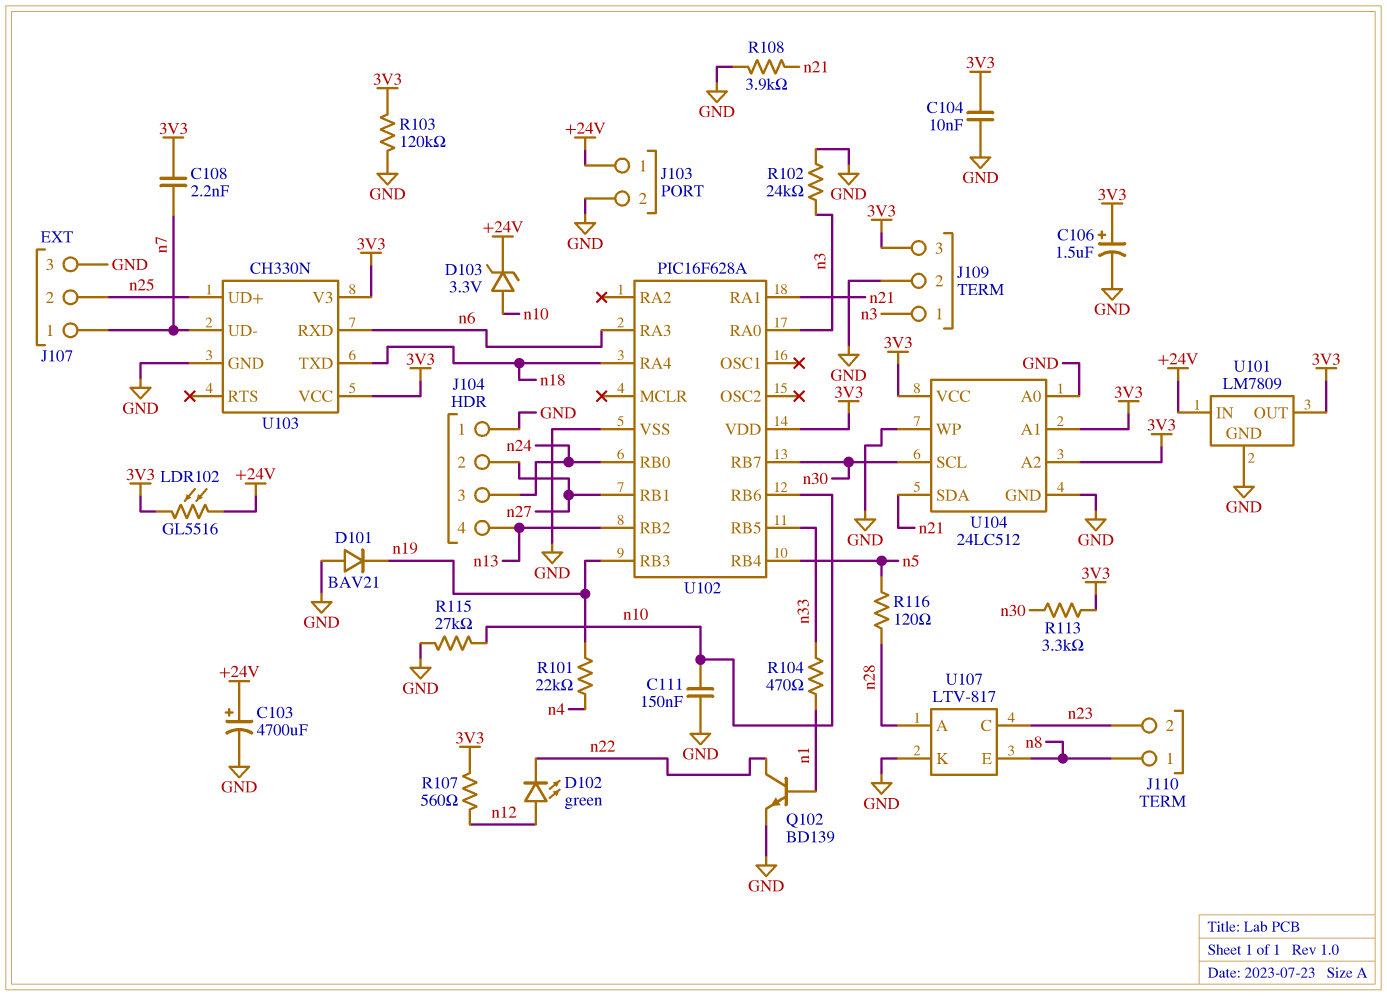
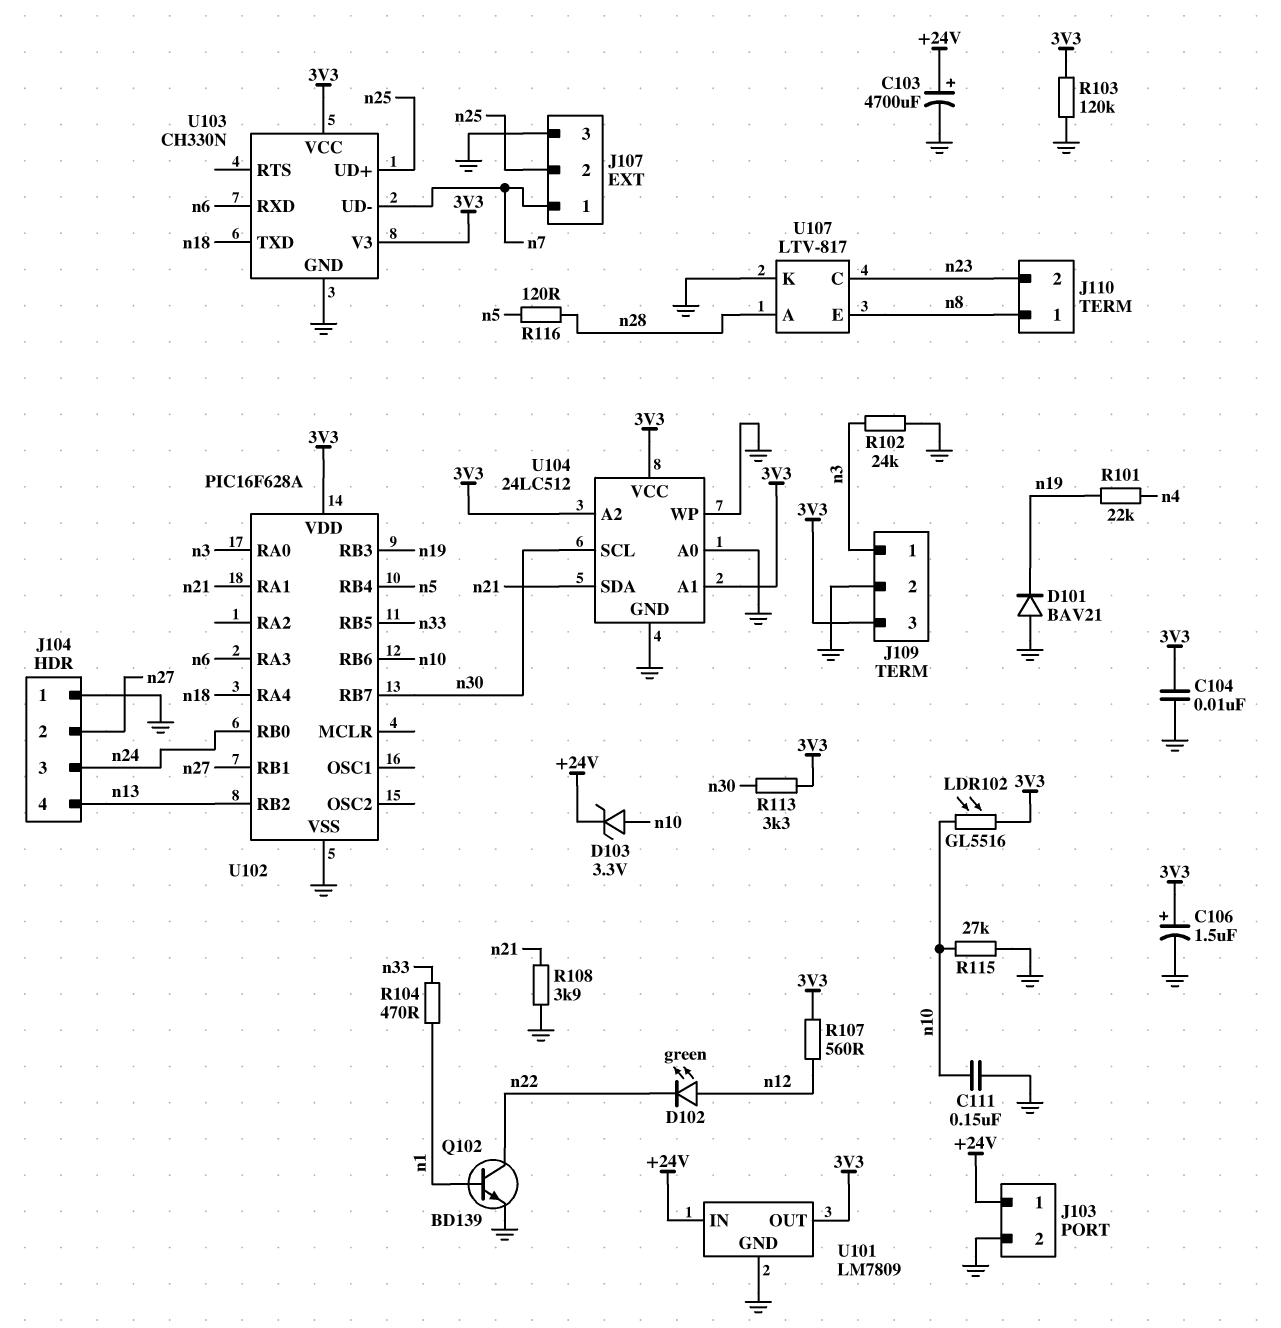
C108: 2.2nF (3V3, n7) -> none
LDR102: GL5516 (+24V, 3V3) -> GL5516 (3V3, n10)

